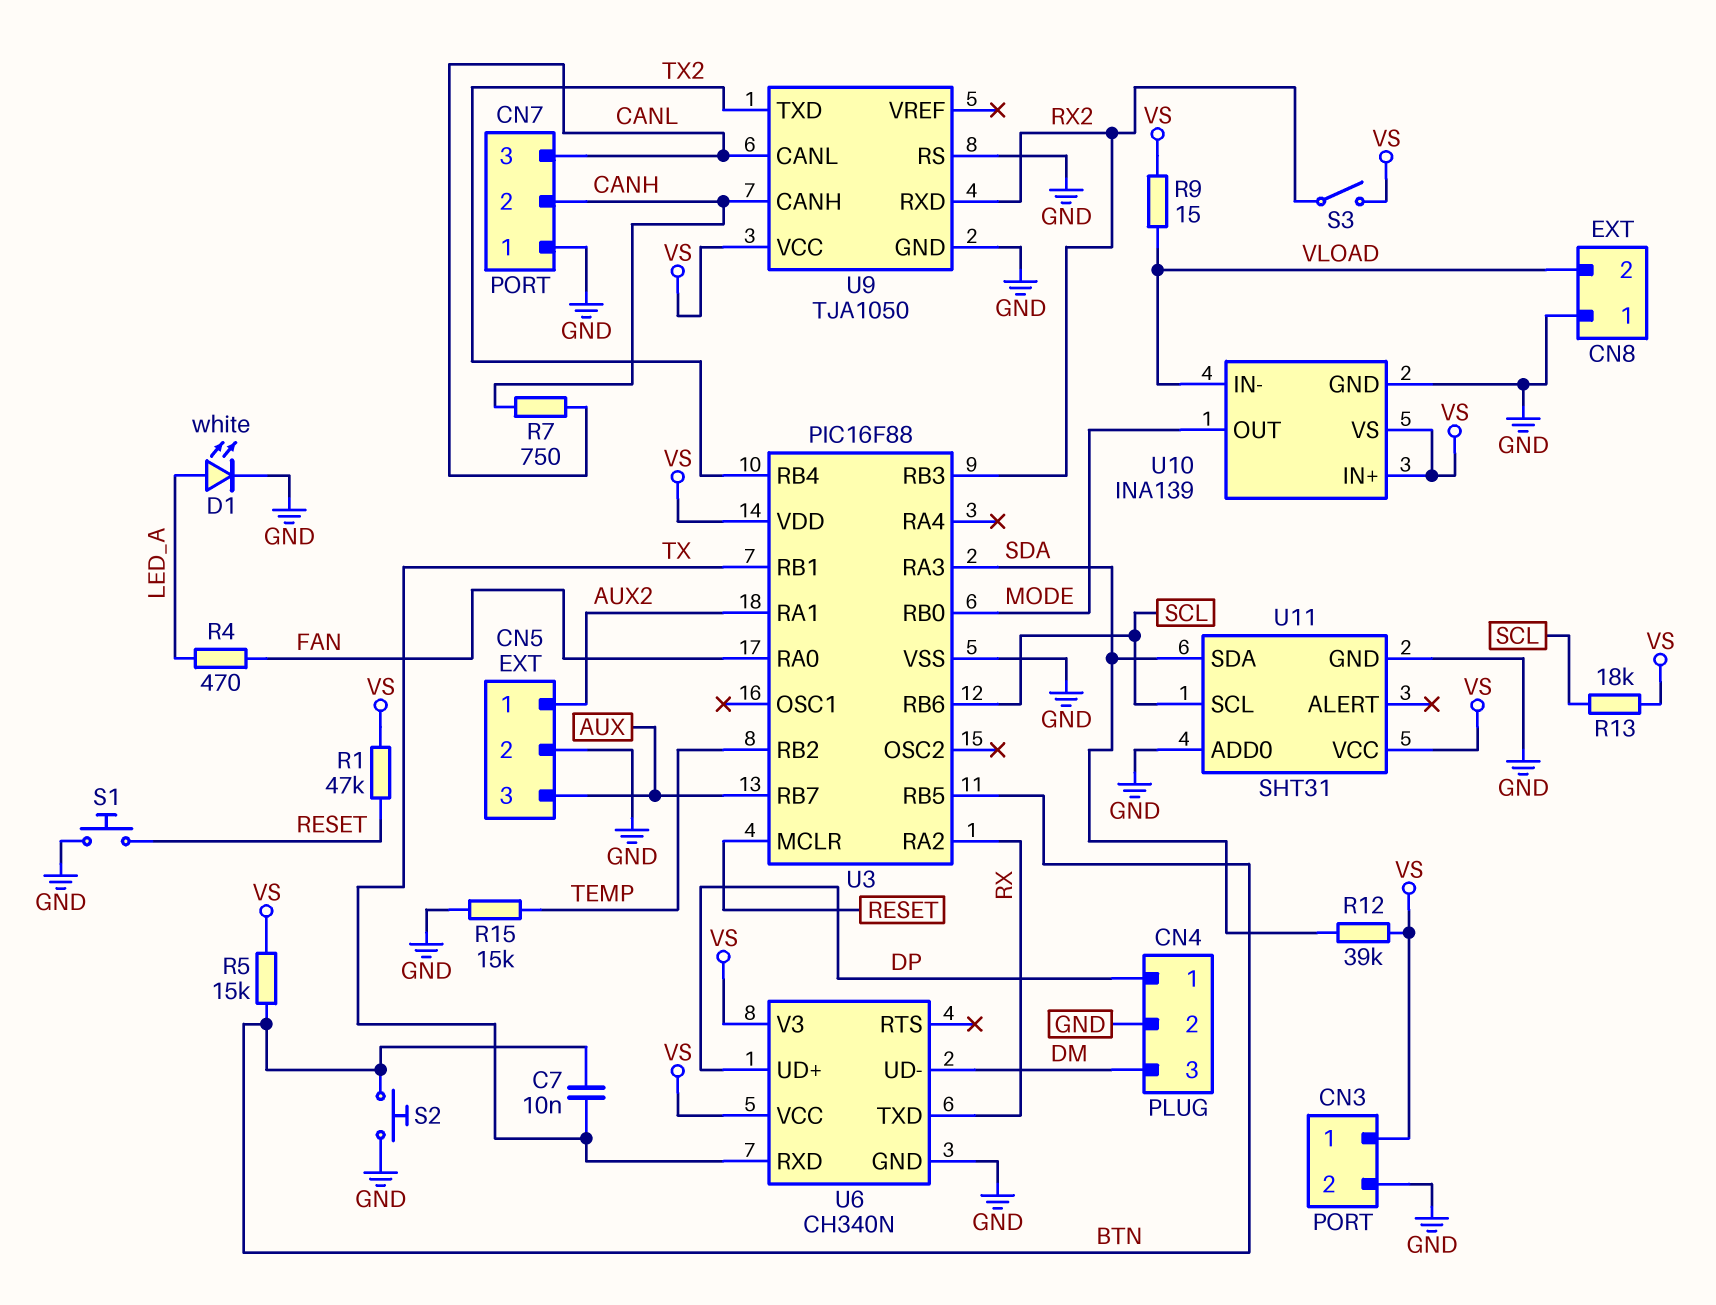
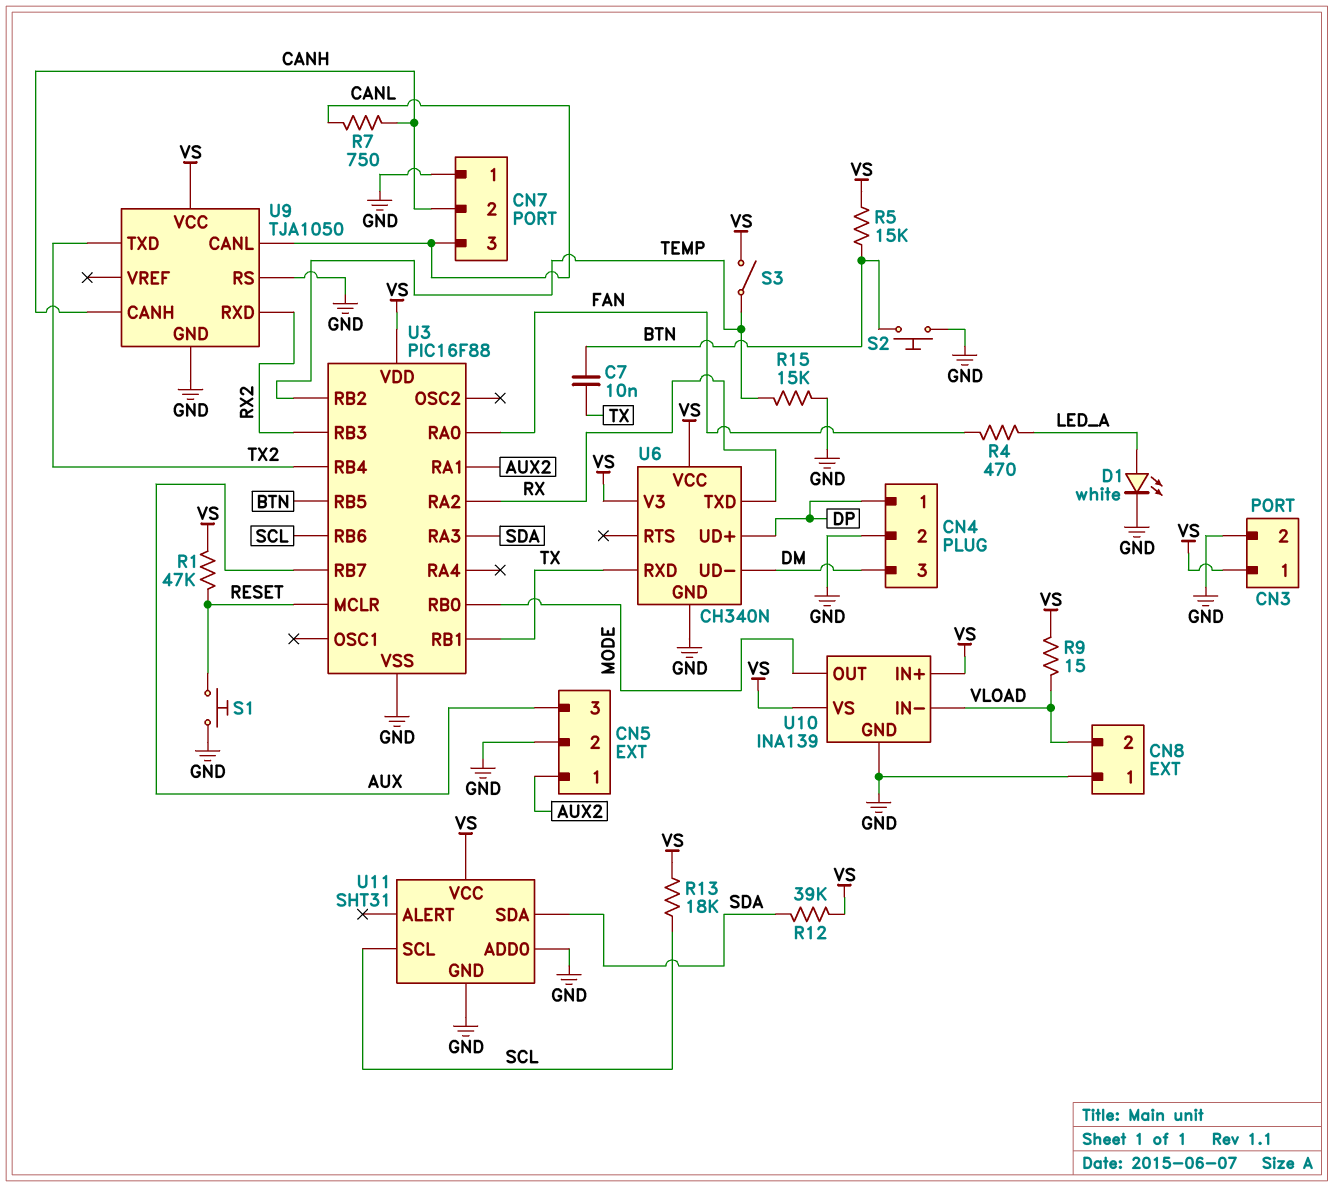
S3: switch (RX2, VS) -> switch (TEMP, VS)

